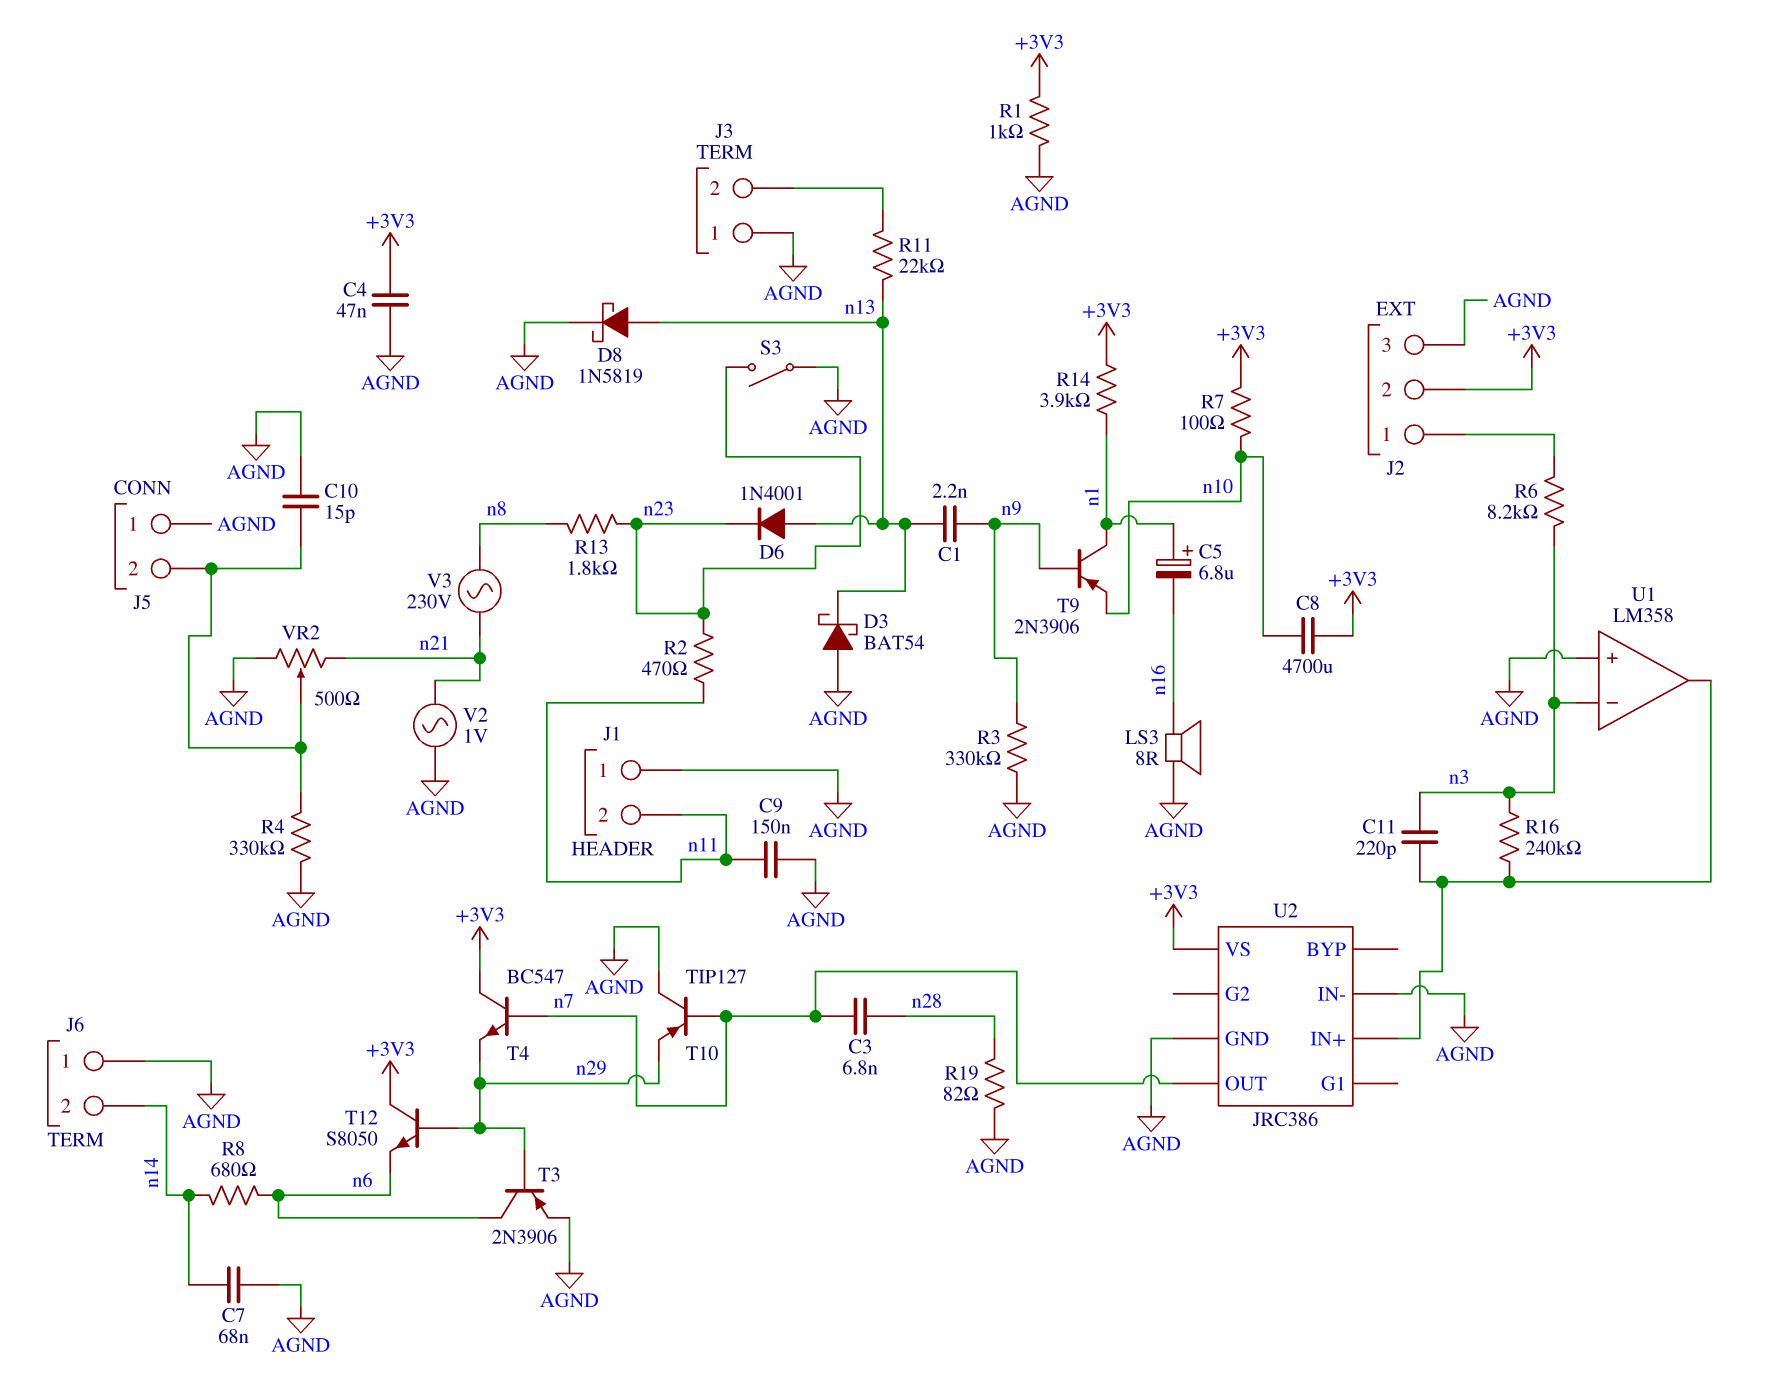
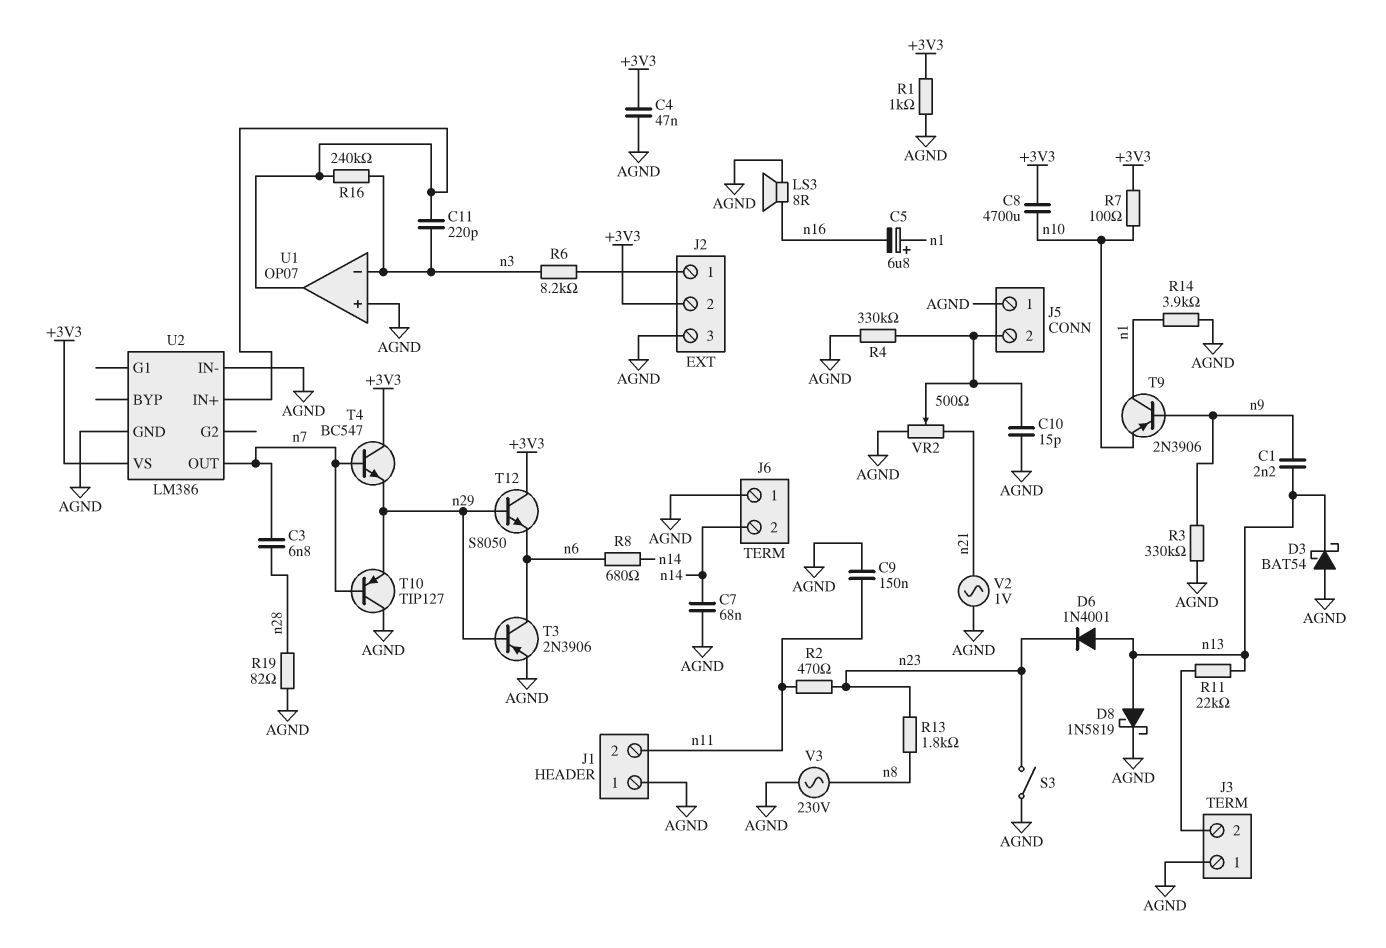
R14: 3.9k (+3V3, n1) -> 3.9k (AGND, n1)
U1: LM358 -> OP07
U2: JRC386 -> LM386
V3: AC 230V (n8, n21) -> AC 230V (AGND, n8)

